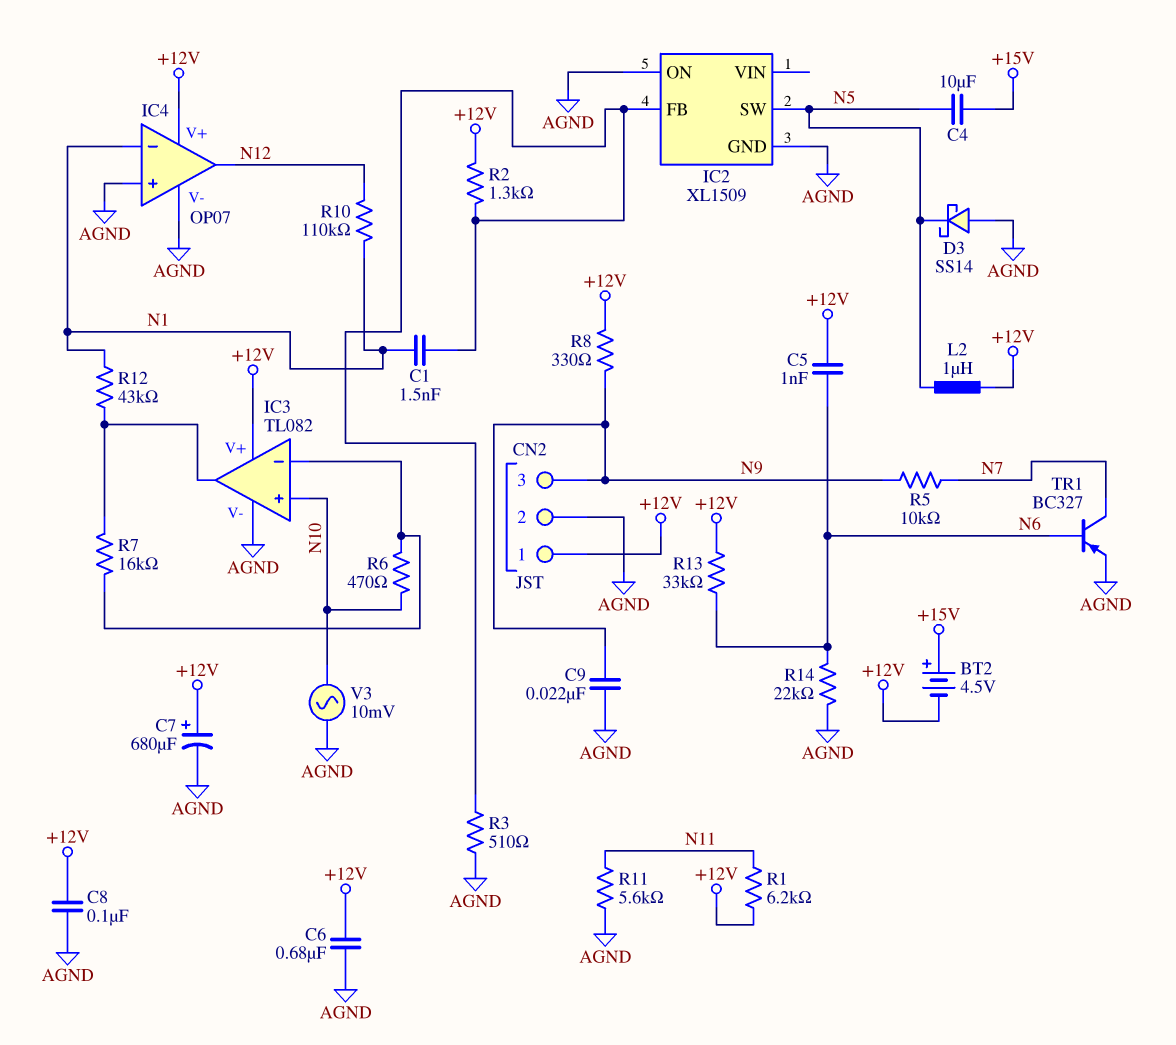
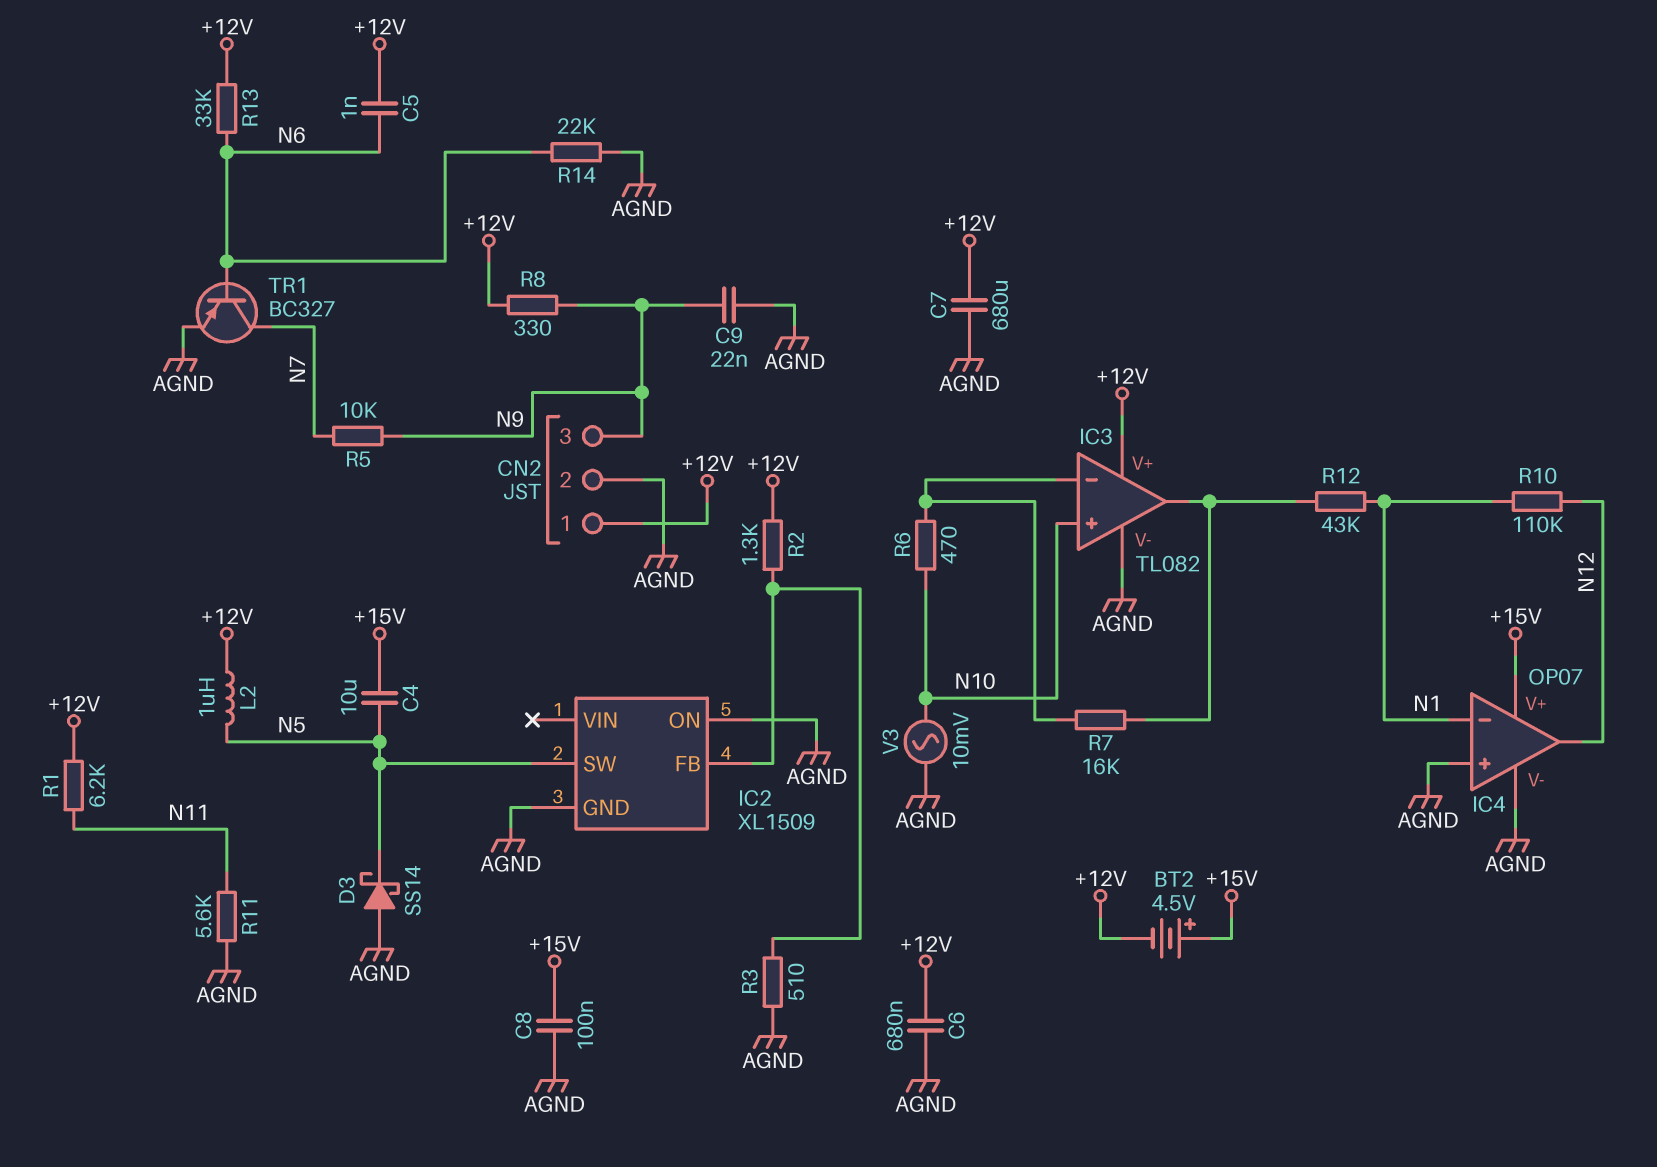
C1: 1.5nF (IC2/FB, N1) -> none
C7: 680uF (plus +12V, minus AGND) -> 680uF (+12V, AGND)
C8: 100nF (+12V, AGND) -> 100nF (+15V, AGND)
IC4 pin V+: +12V -> +15V

